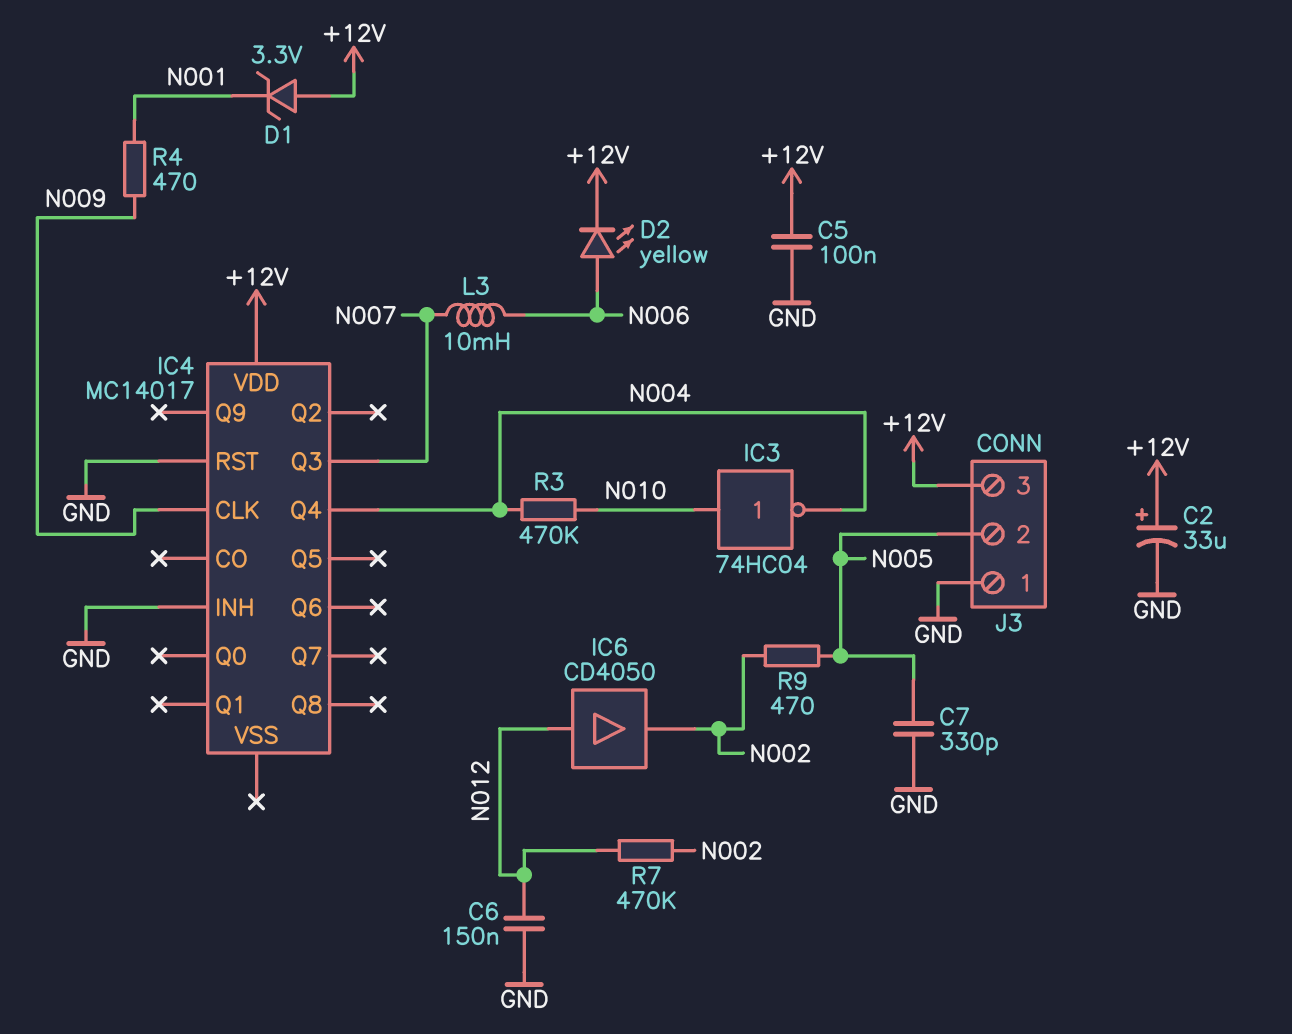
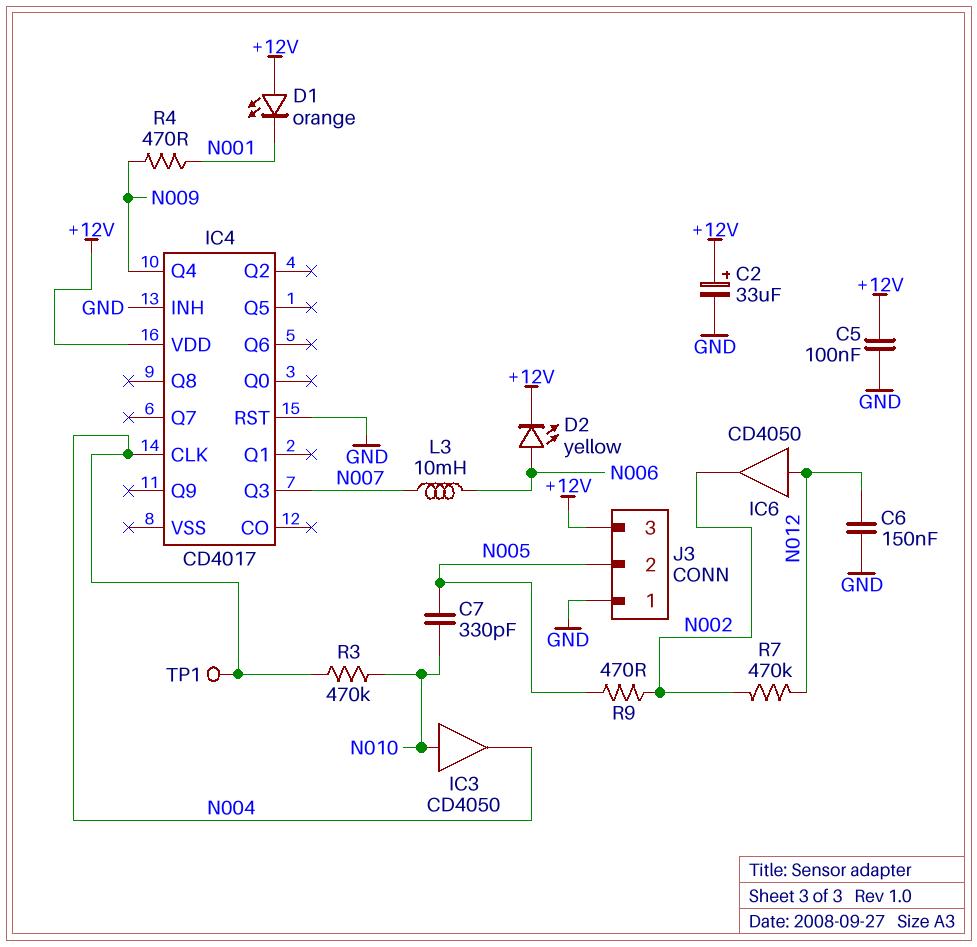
C7: 330pF (GND, N005) -> 330pF (N005, N010)
D1: zener 3.3V (A +12V, K N001) -> LED orange (A +12V, K N001)
IC3: NOT 74HC04 (in N010, out N004) -> buffer CD4050 (in N010, out N004)
IC4: MC14017 -> CD4017
IC4 pin CLK: N009 -> N004
IC4 pin Q4: N004 -> N009
TP1: none -> test point (N004)

